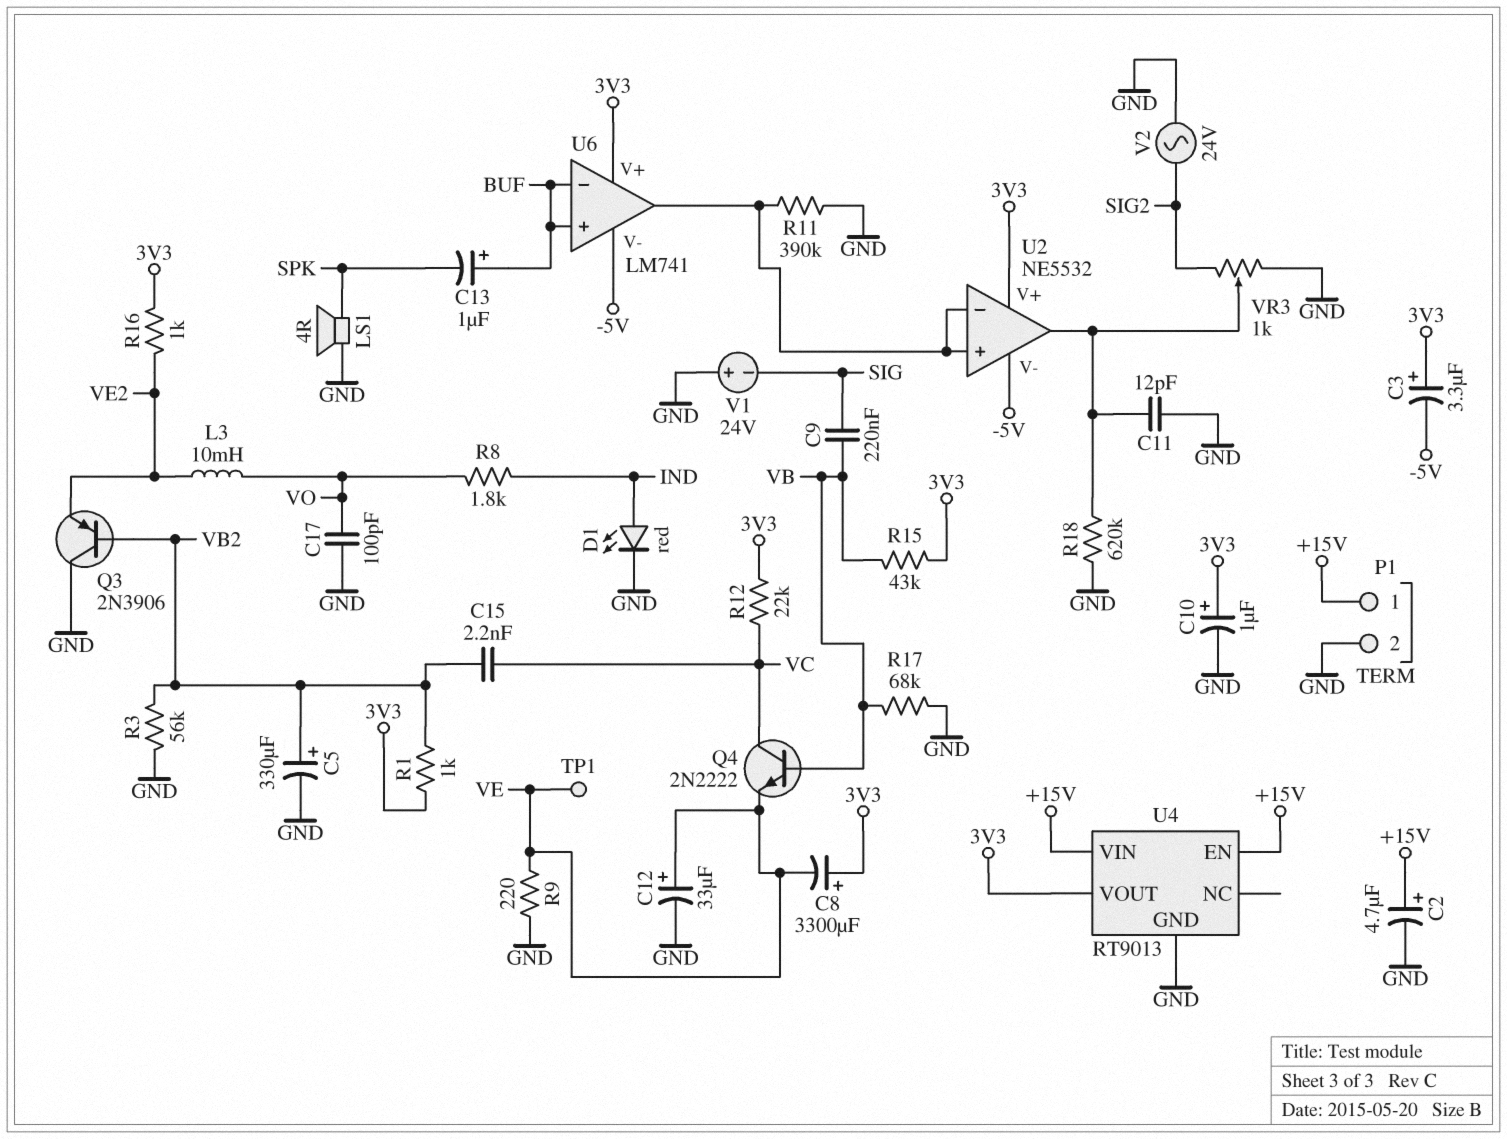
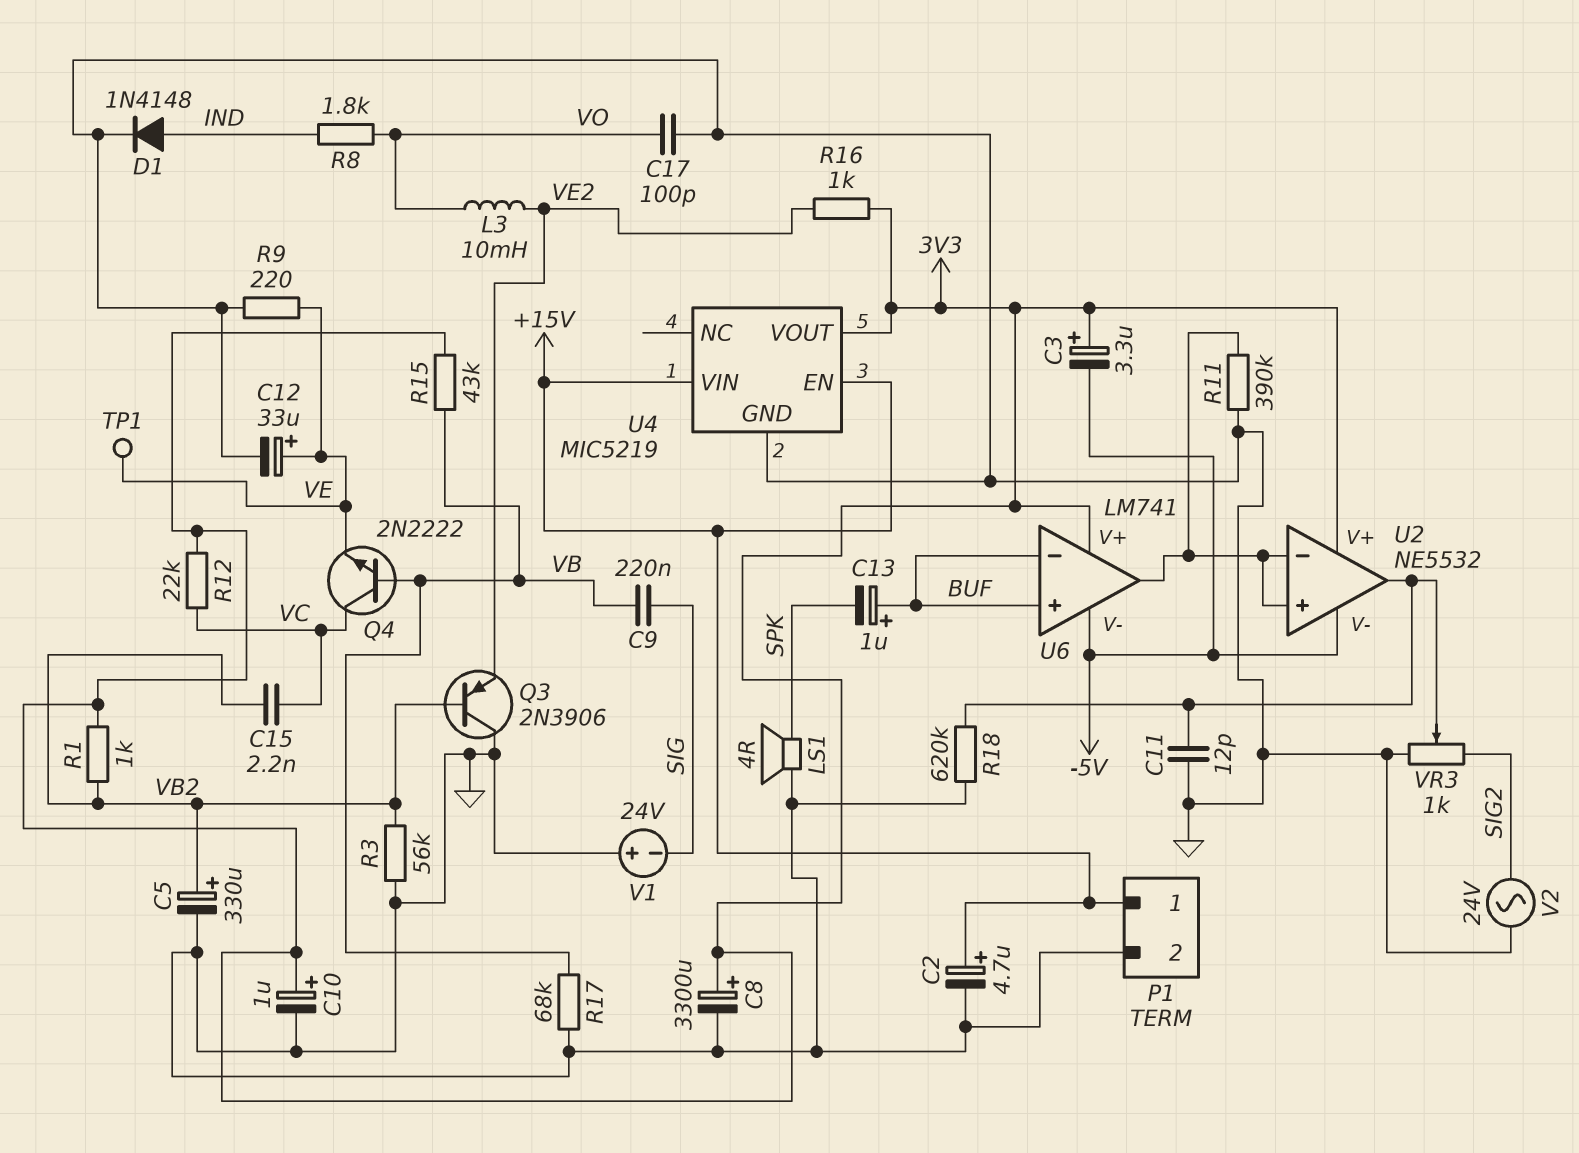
C8: 3300uF (plus 3V3, minus VE) -> 3300uF (plus 3V3, minus GND)
D1: LED red (A IND, K GND) -> diode 1N4148 (A IND, K GND)
U4: RT9013 -> MIC5219

